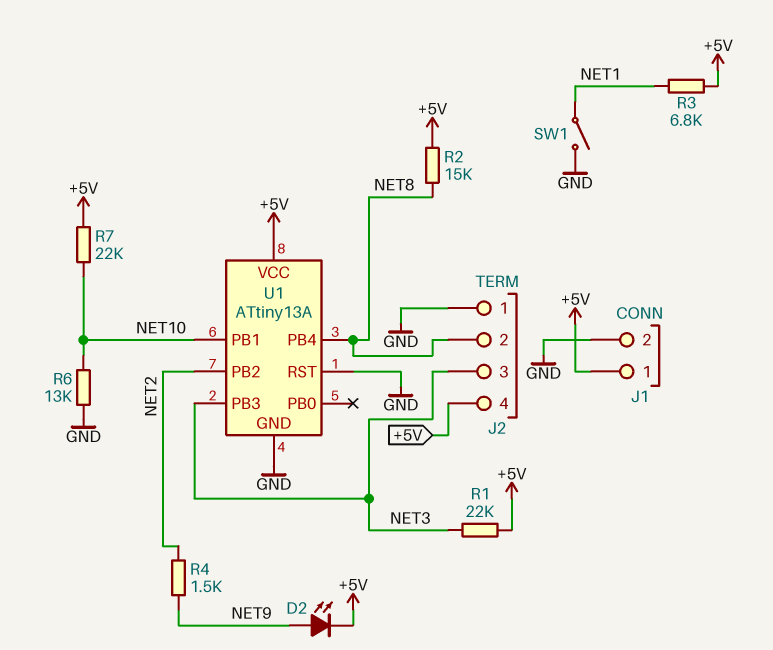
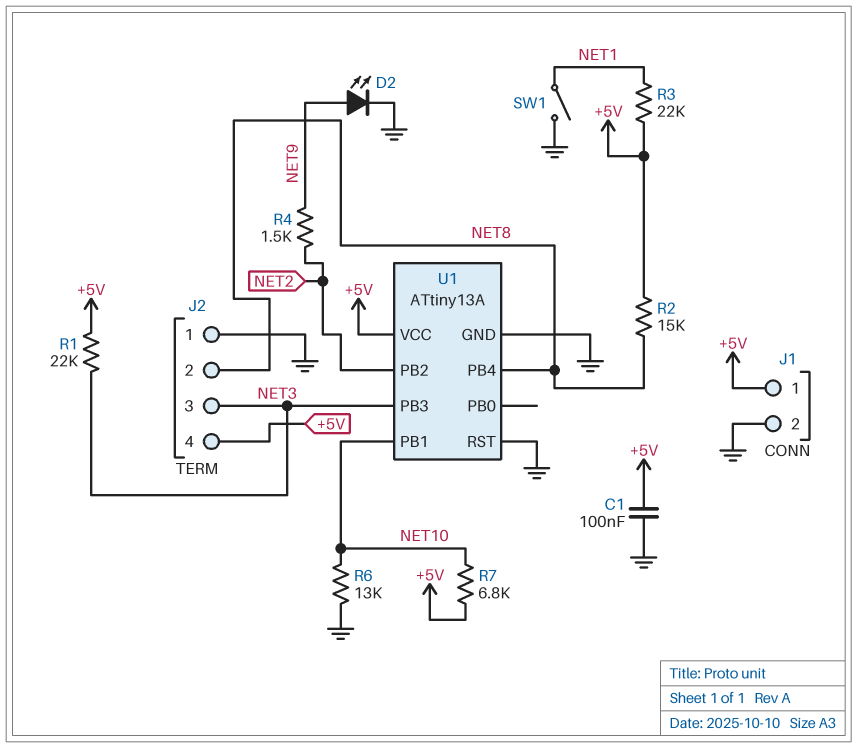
C1: none -> 100nF (+5V, GND)
D2: LED (A NET9, K +5V) -> LED (A NET9, K GND)
R3: 6.8k (+5V, NET1) -> 22k (+5V, NET1)
R7: 22k (+5V, NET10) -> 6.8k (+5V, NET10)

